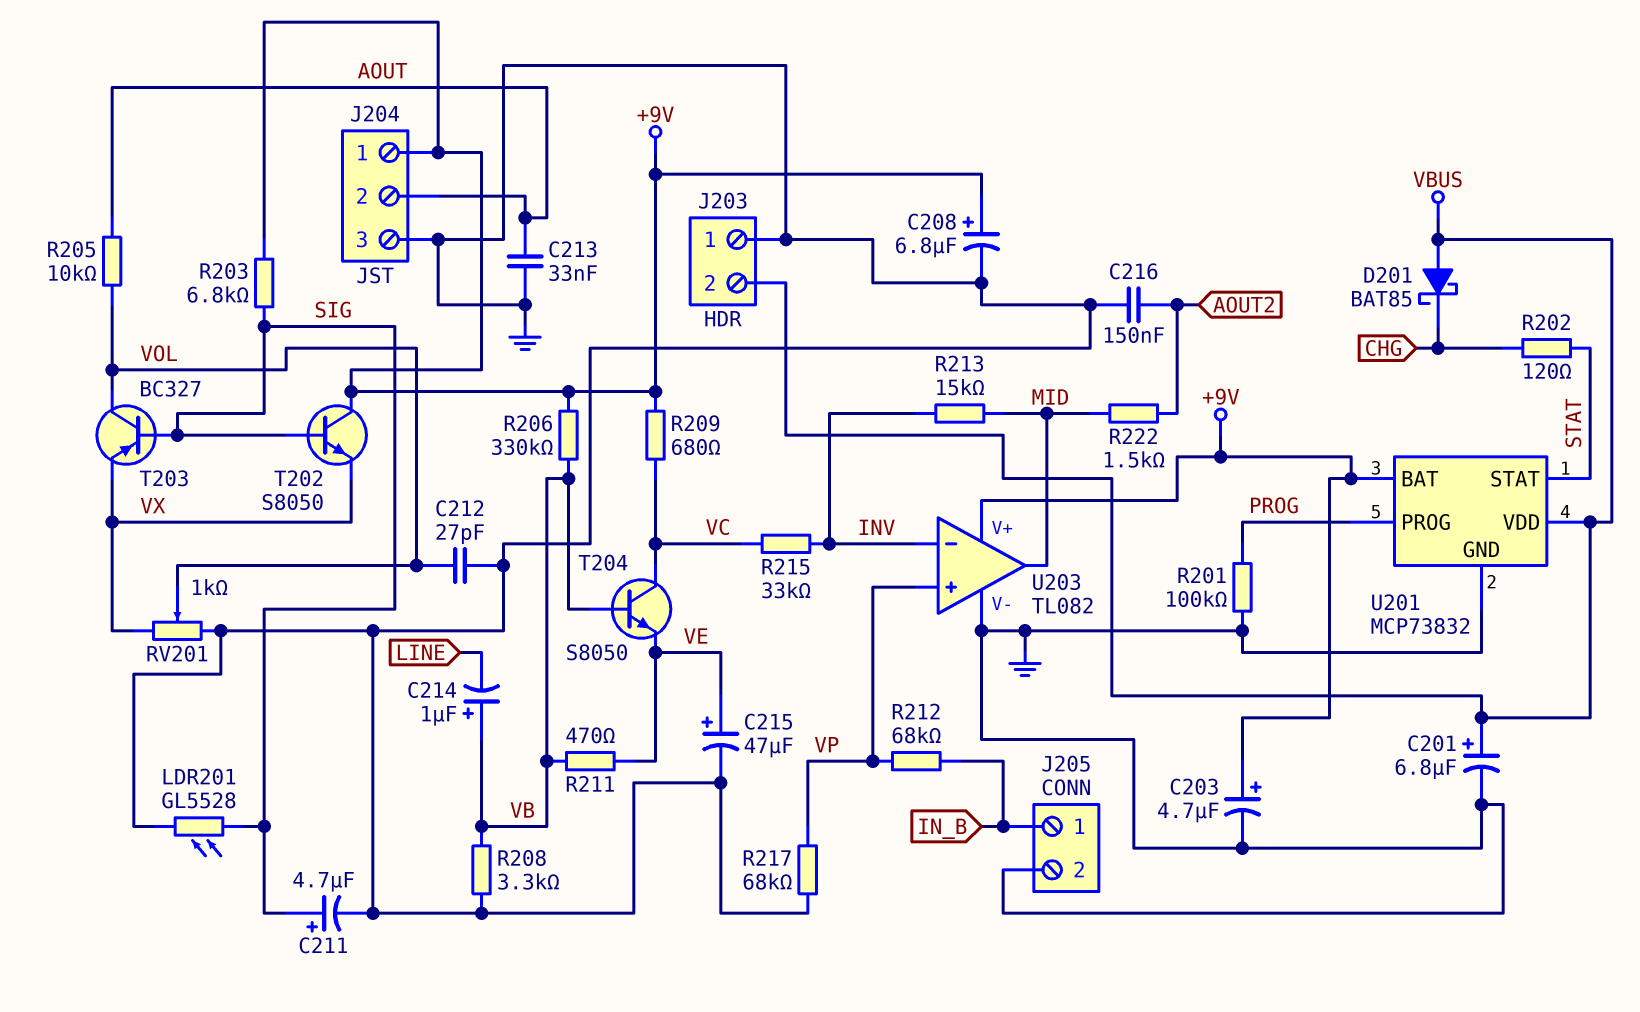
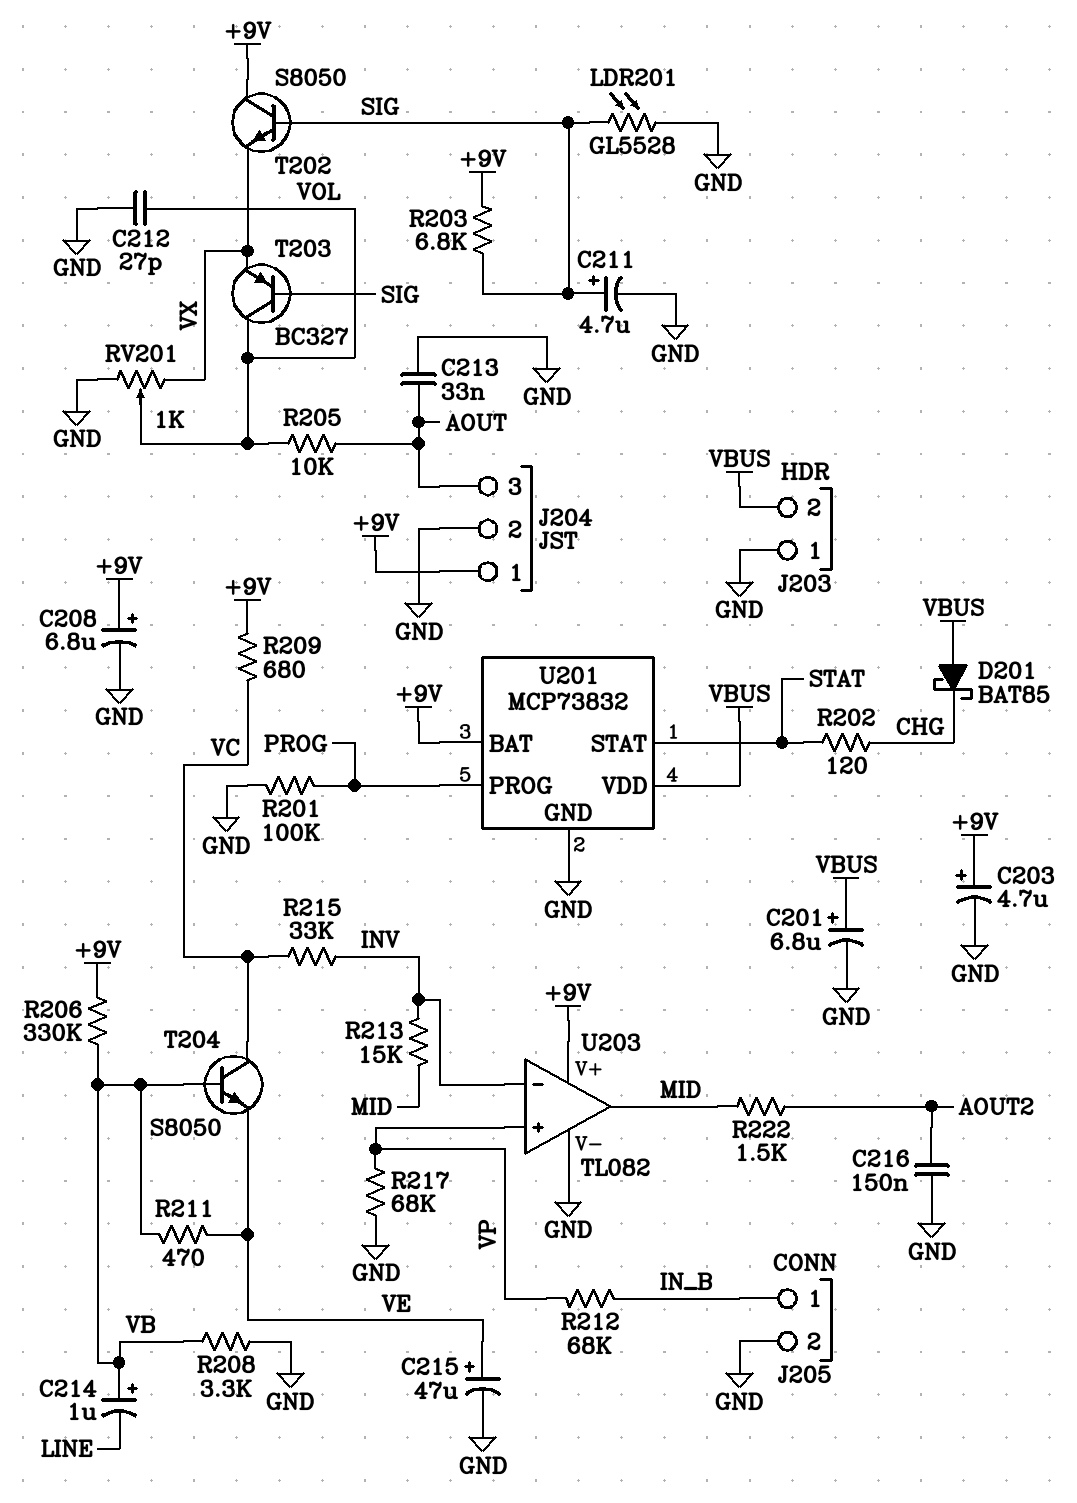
J204 pin 2: AOUT -> GND
J204 pin 3: GND -> AOUT

